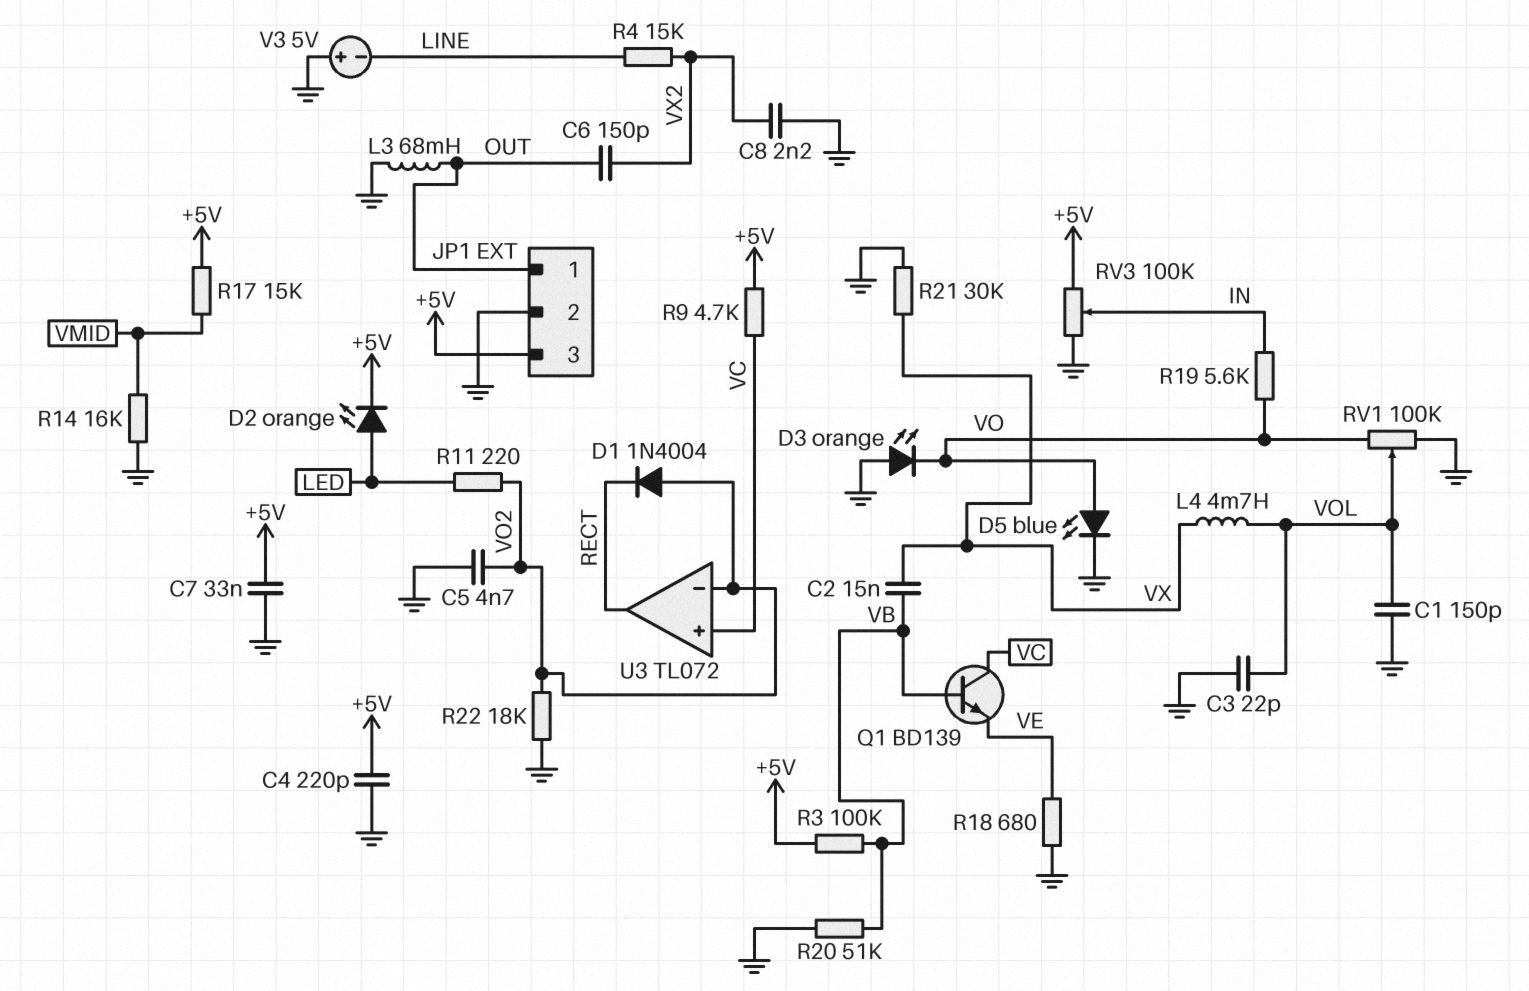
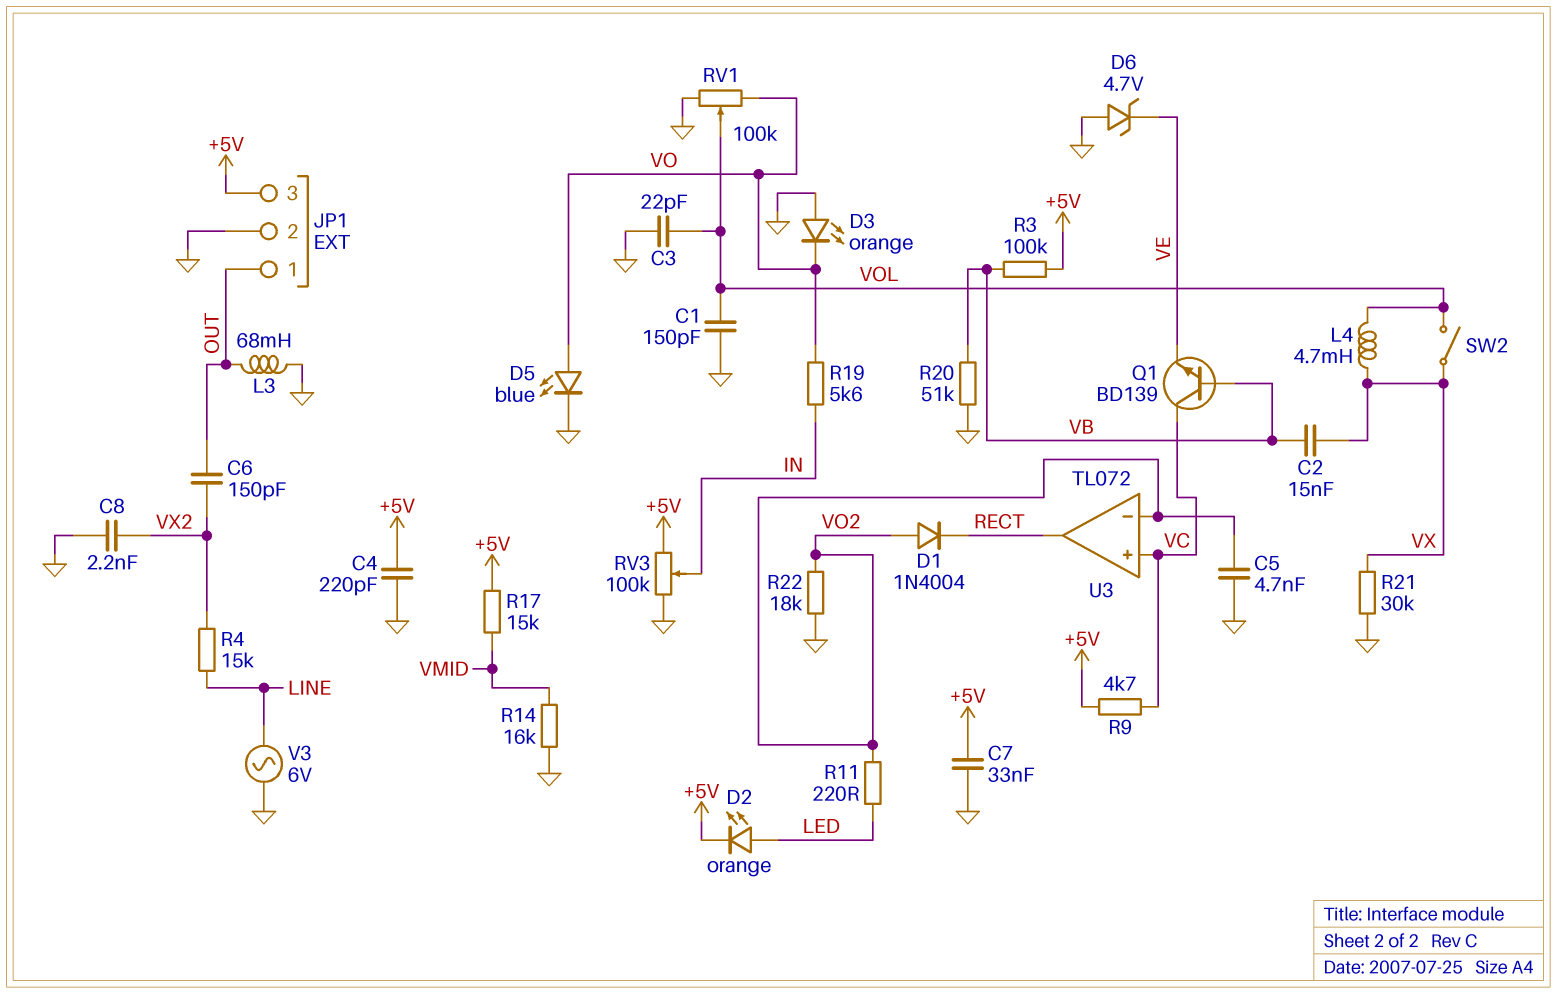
D6: none -> zener 4.7V (A GND, K VE)
R18: 680 (GND, VE) -> none
SW2: none -> switch (VOL, VX)
V3: 5V (plus GND, minus LINE) -> AC 6V (GND, LINE)

